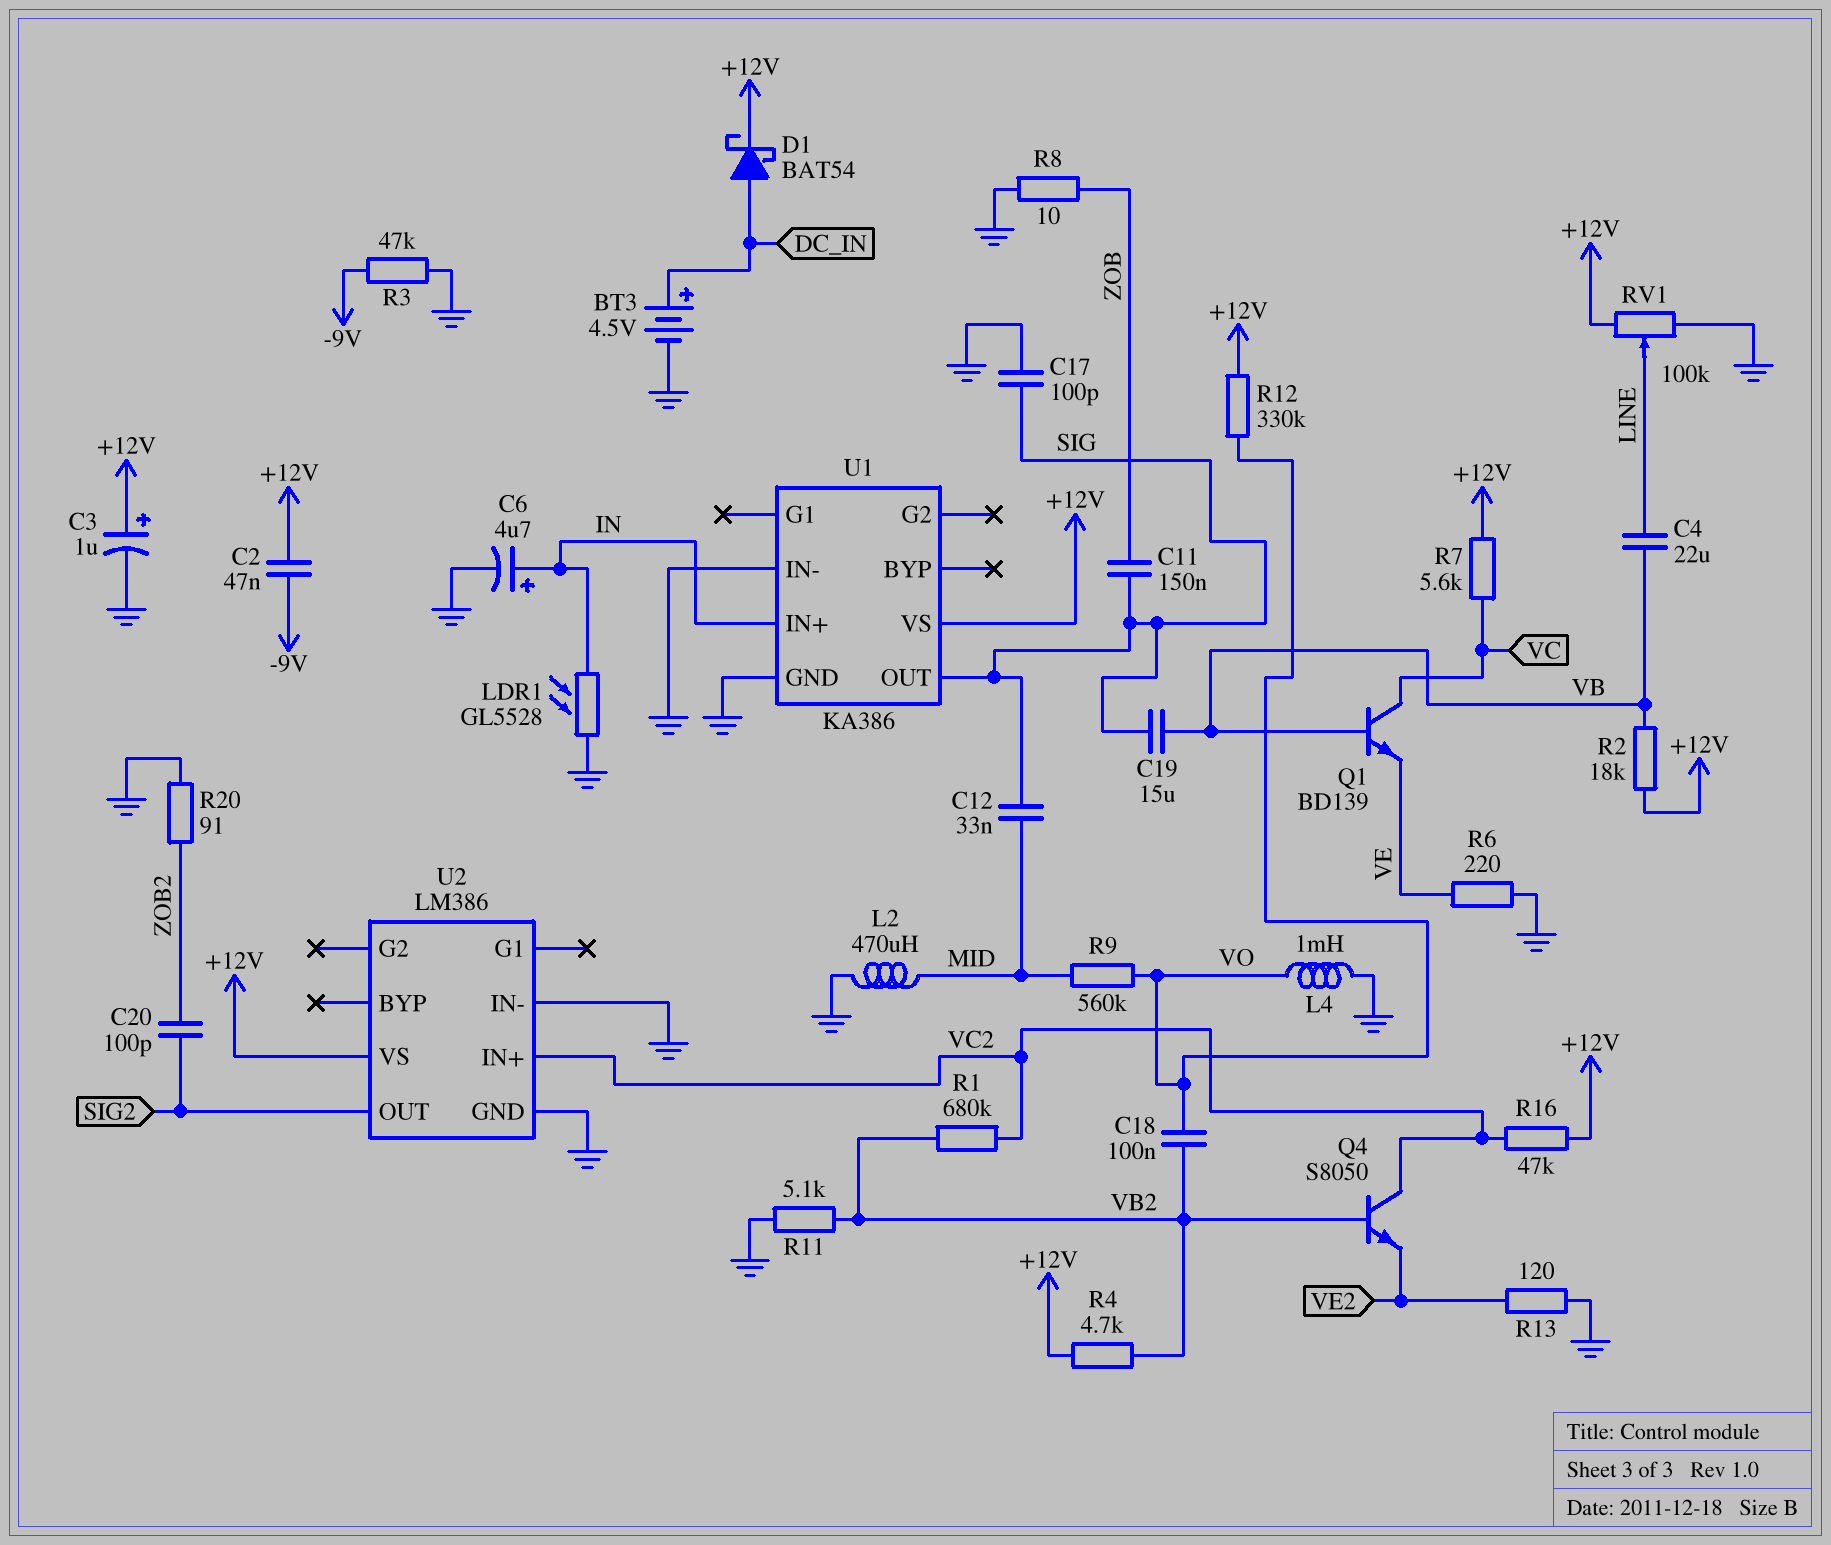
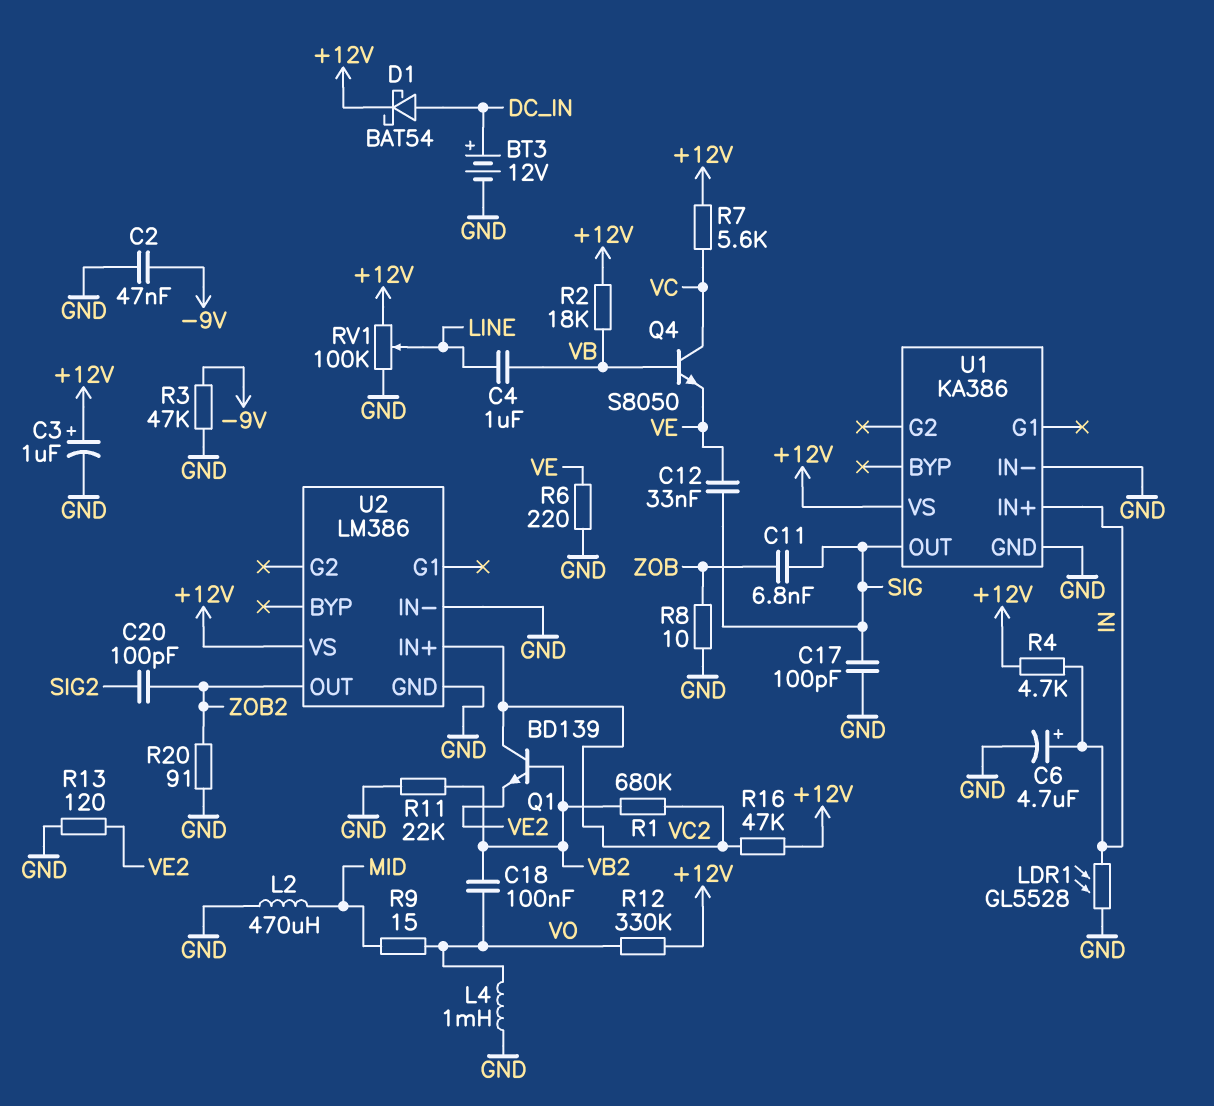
BT3: 4.5V (plus DC_IN, minus GND) -> 12V (plus DC_IN, minus GND)
C2: 47nF (+12V, -9V) -> 47nF (-9V, GND)
C4: 22uF (LINE, VB) -> 1uF (LINE, VB)
C11: 150nF (SIG, ZOB) -> 6.8nF (SIG, ZOB)
C12: 33nF (MID, SIG) -> 33nF (SIG, VE)
C19: 15uF (SIG, VB) -> none
Q1: NPN BD139 (B VB, C VC, E VE) -> NPN BD139 (B VB2, C VC2, E VE2)
Q4: NPN S8050 (B VB2, C VC2, E VE2) -> NPN S8050 (B VB, C VC, E VE)
R4: 4.7k (+12V, VB2) -> 4.7k (+12V, IN)
R9: 560k (MID, VO) -> 15 (MID, VO)
R11: 5.1k (GND, VB2) -> 22k (GND, VB2)
U2 pin OUT: SIG2 -> ZOB2

